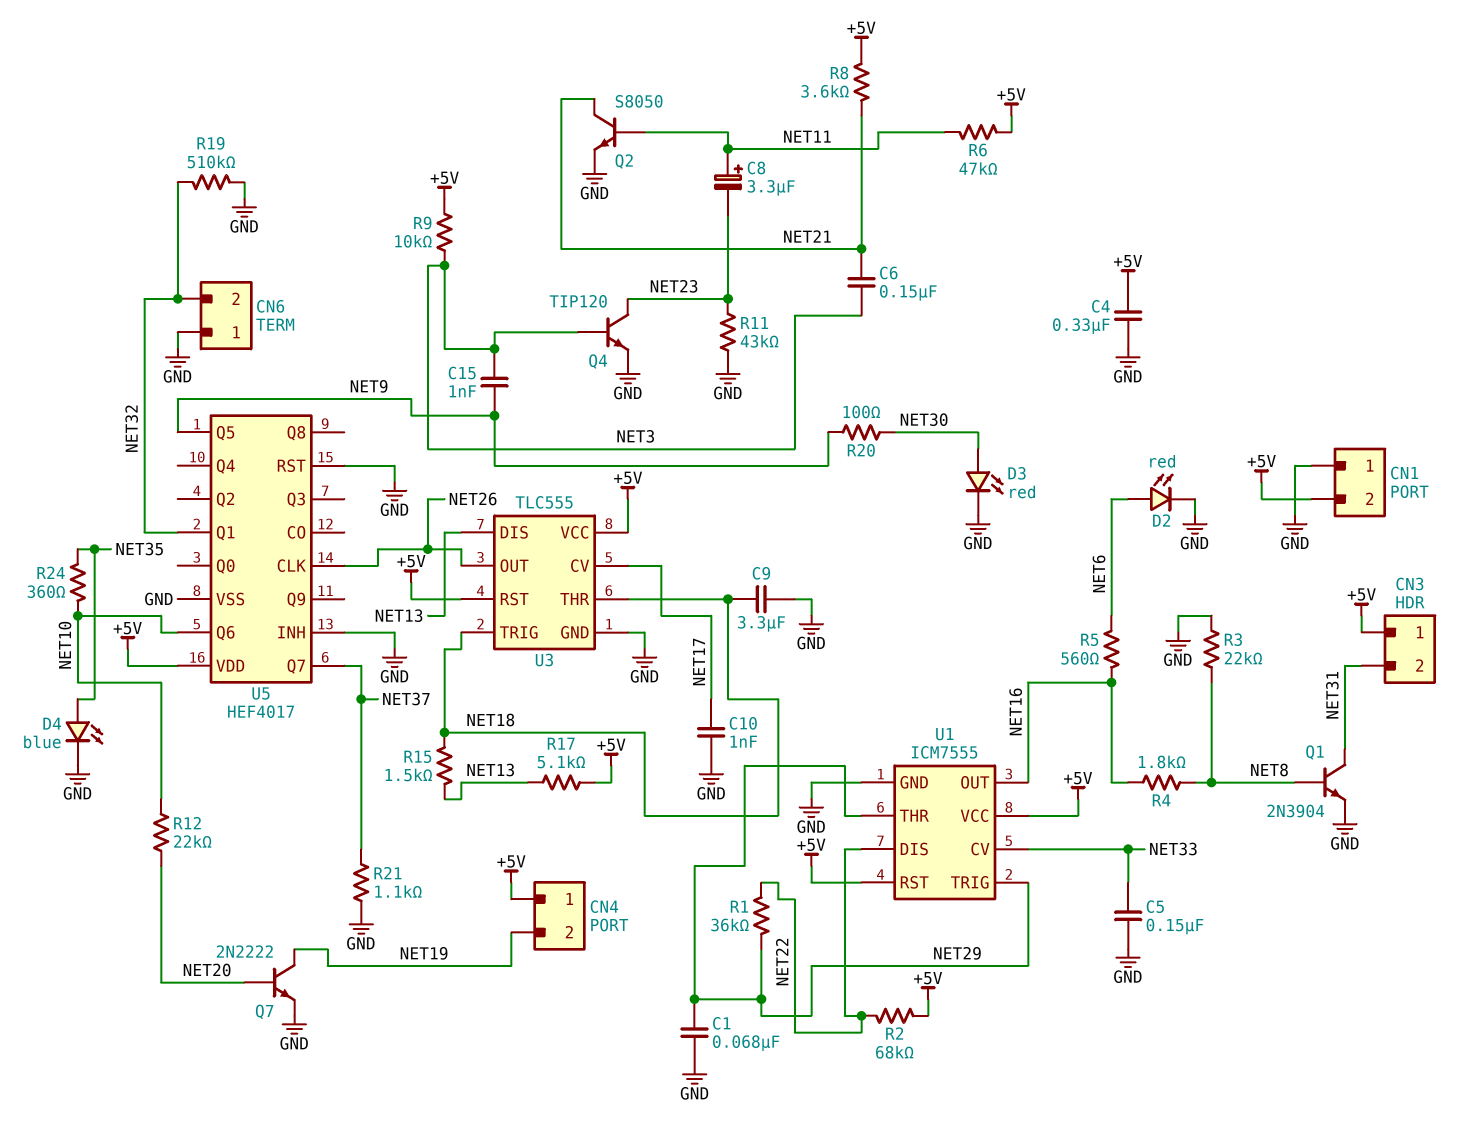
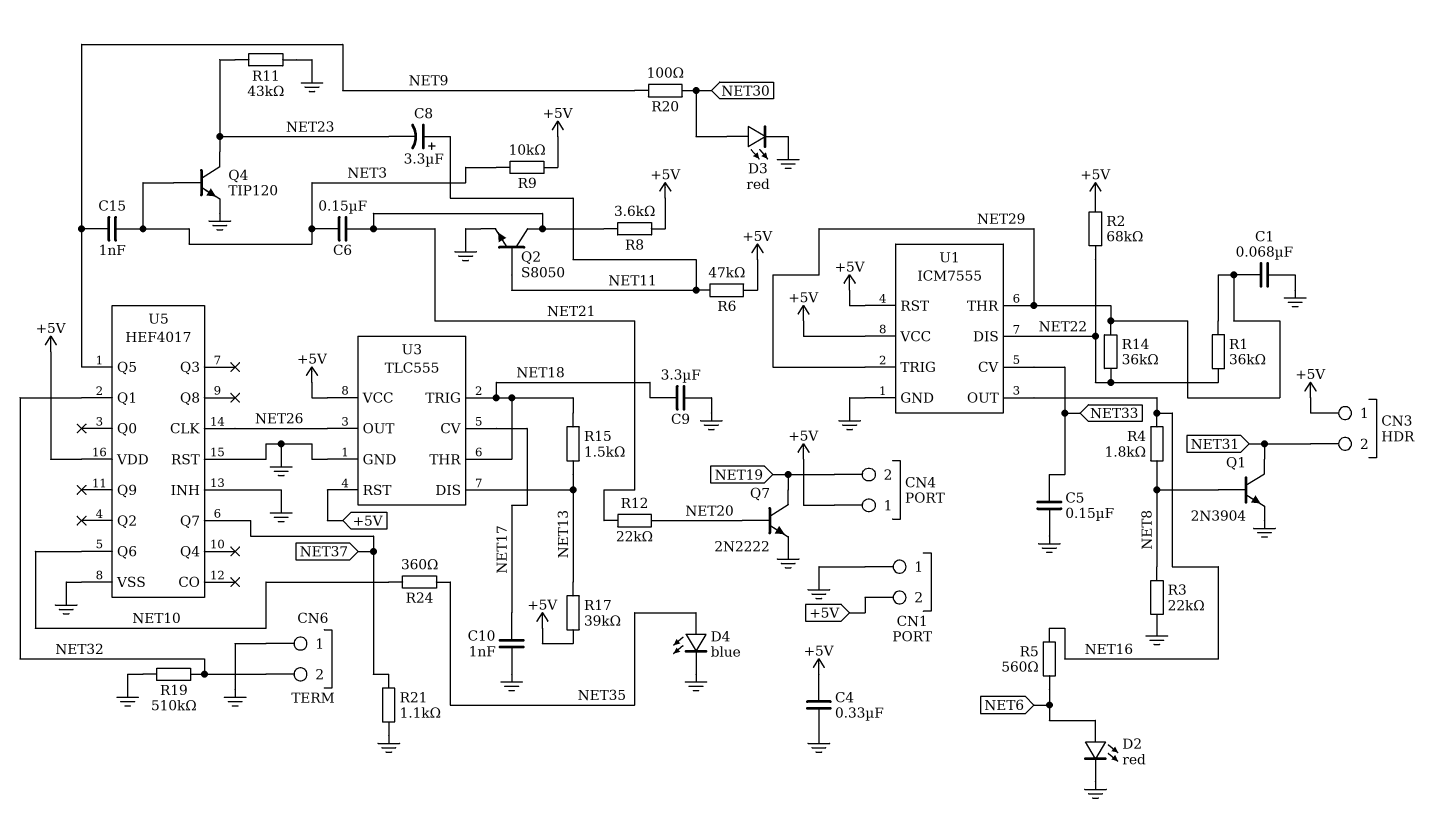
R12: 22k (NET10, NET20) -> 22k (NET20, NET21)
R14: none -> 36k (NET22, NET29)
R17: 5.1k (+5V, NET13) -> 39k (+5V, NET13)

